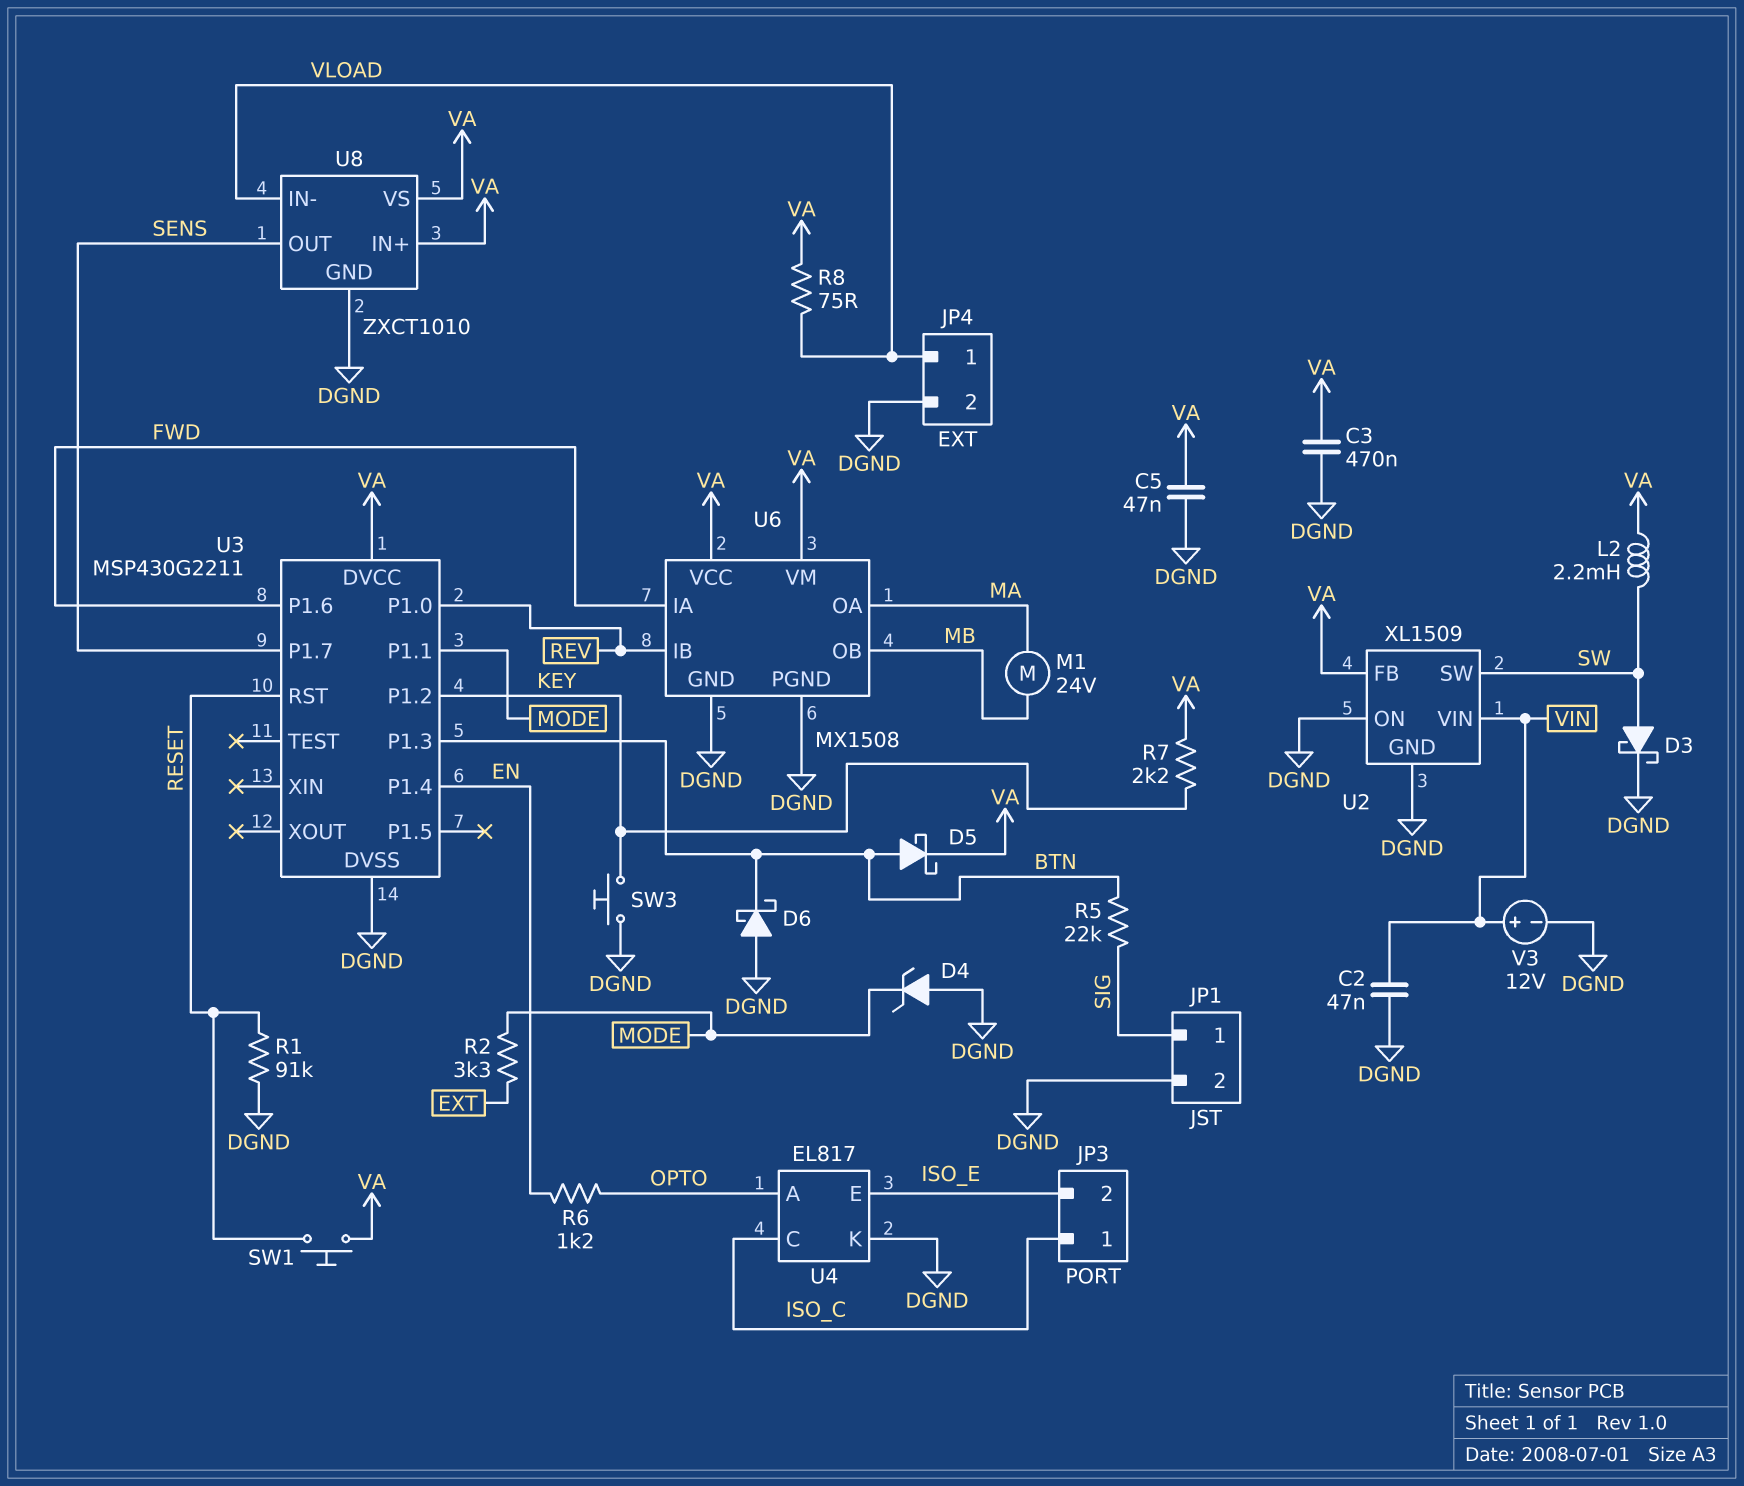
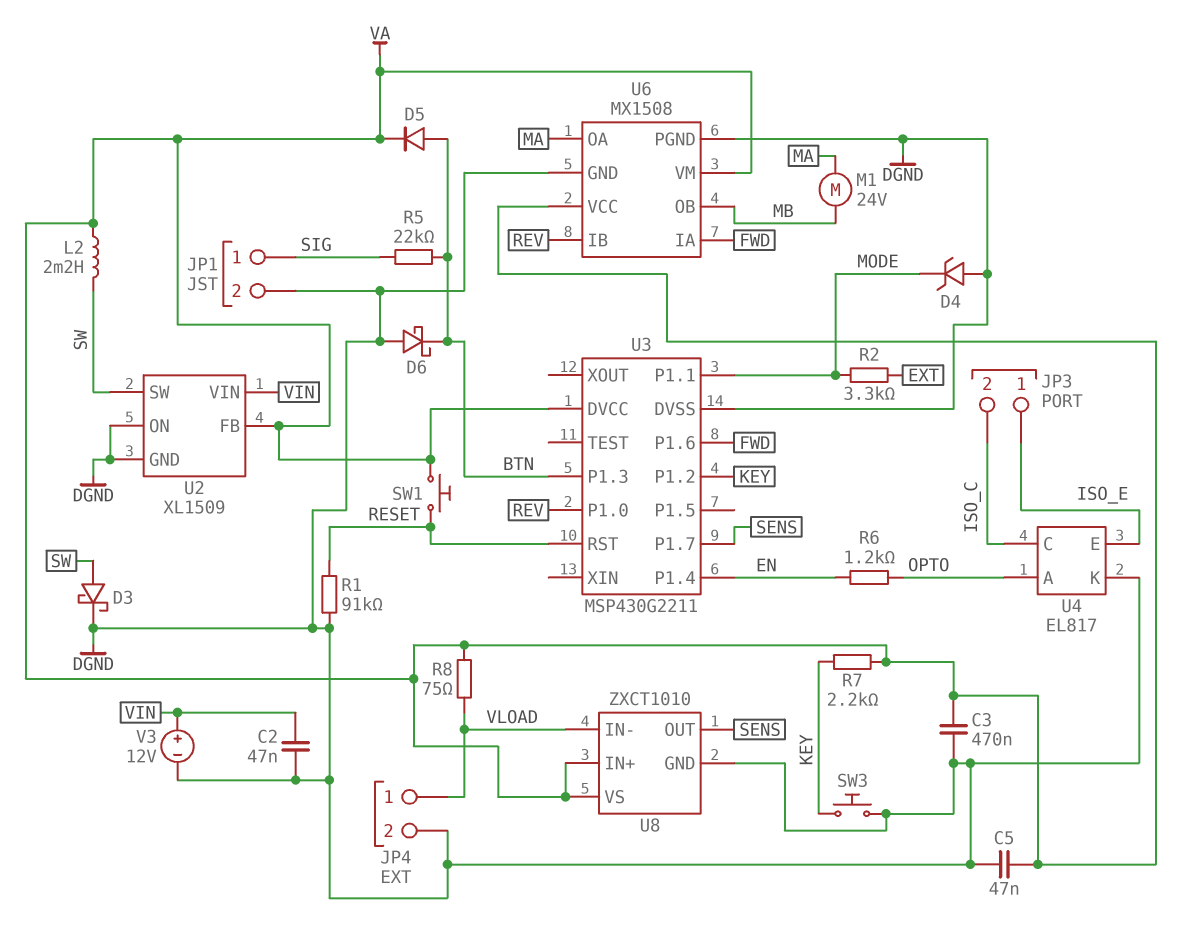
D5: schottky (A BTN, K VA) -> diode (A BTN, K VA)
JP3 pin 1: ISO_C -> ISO_E
JP3 pin 2: ISO_E -> ISO_C

